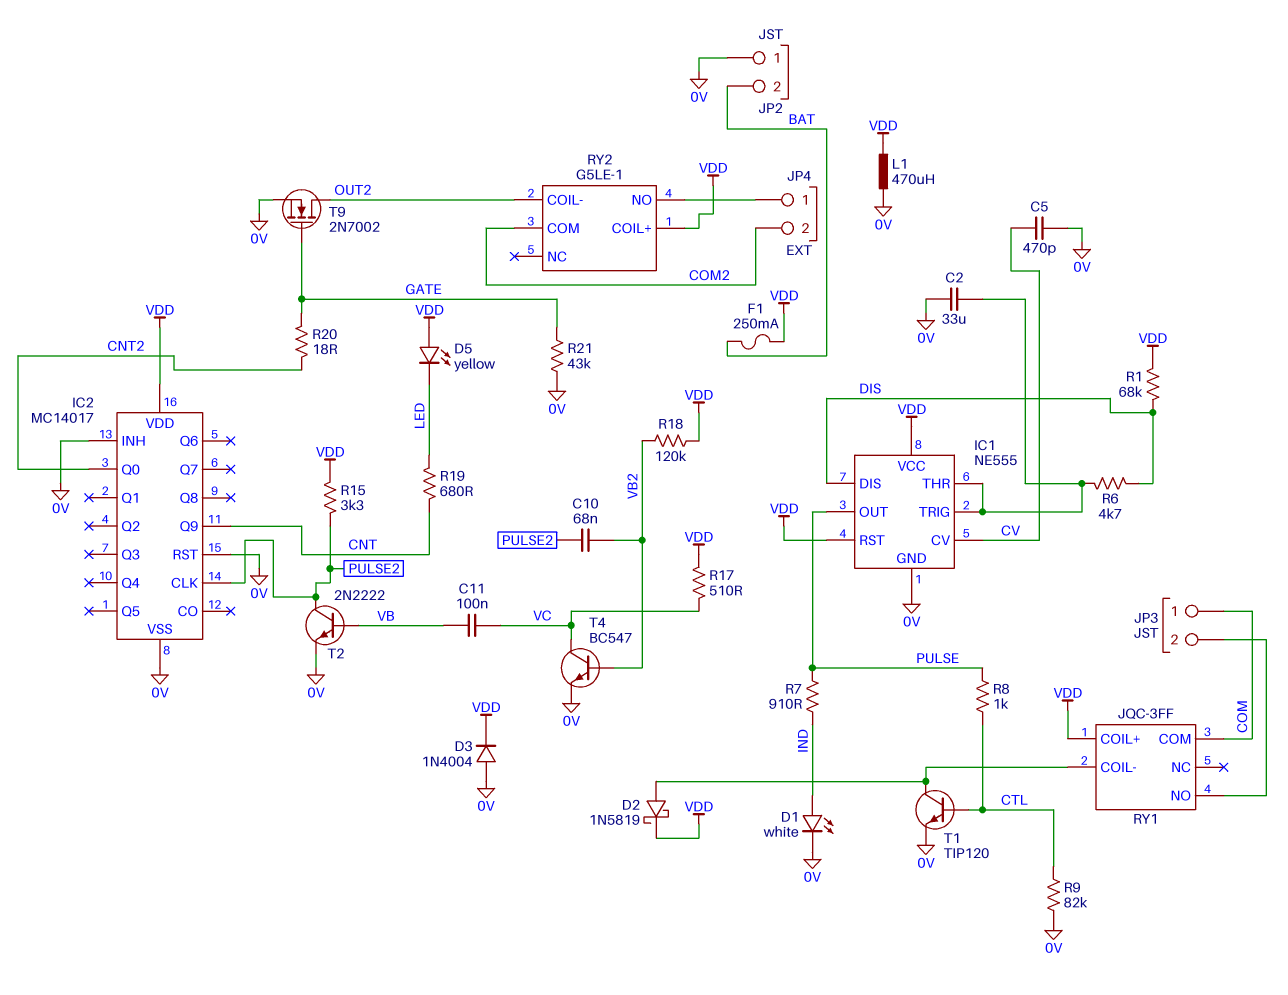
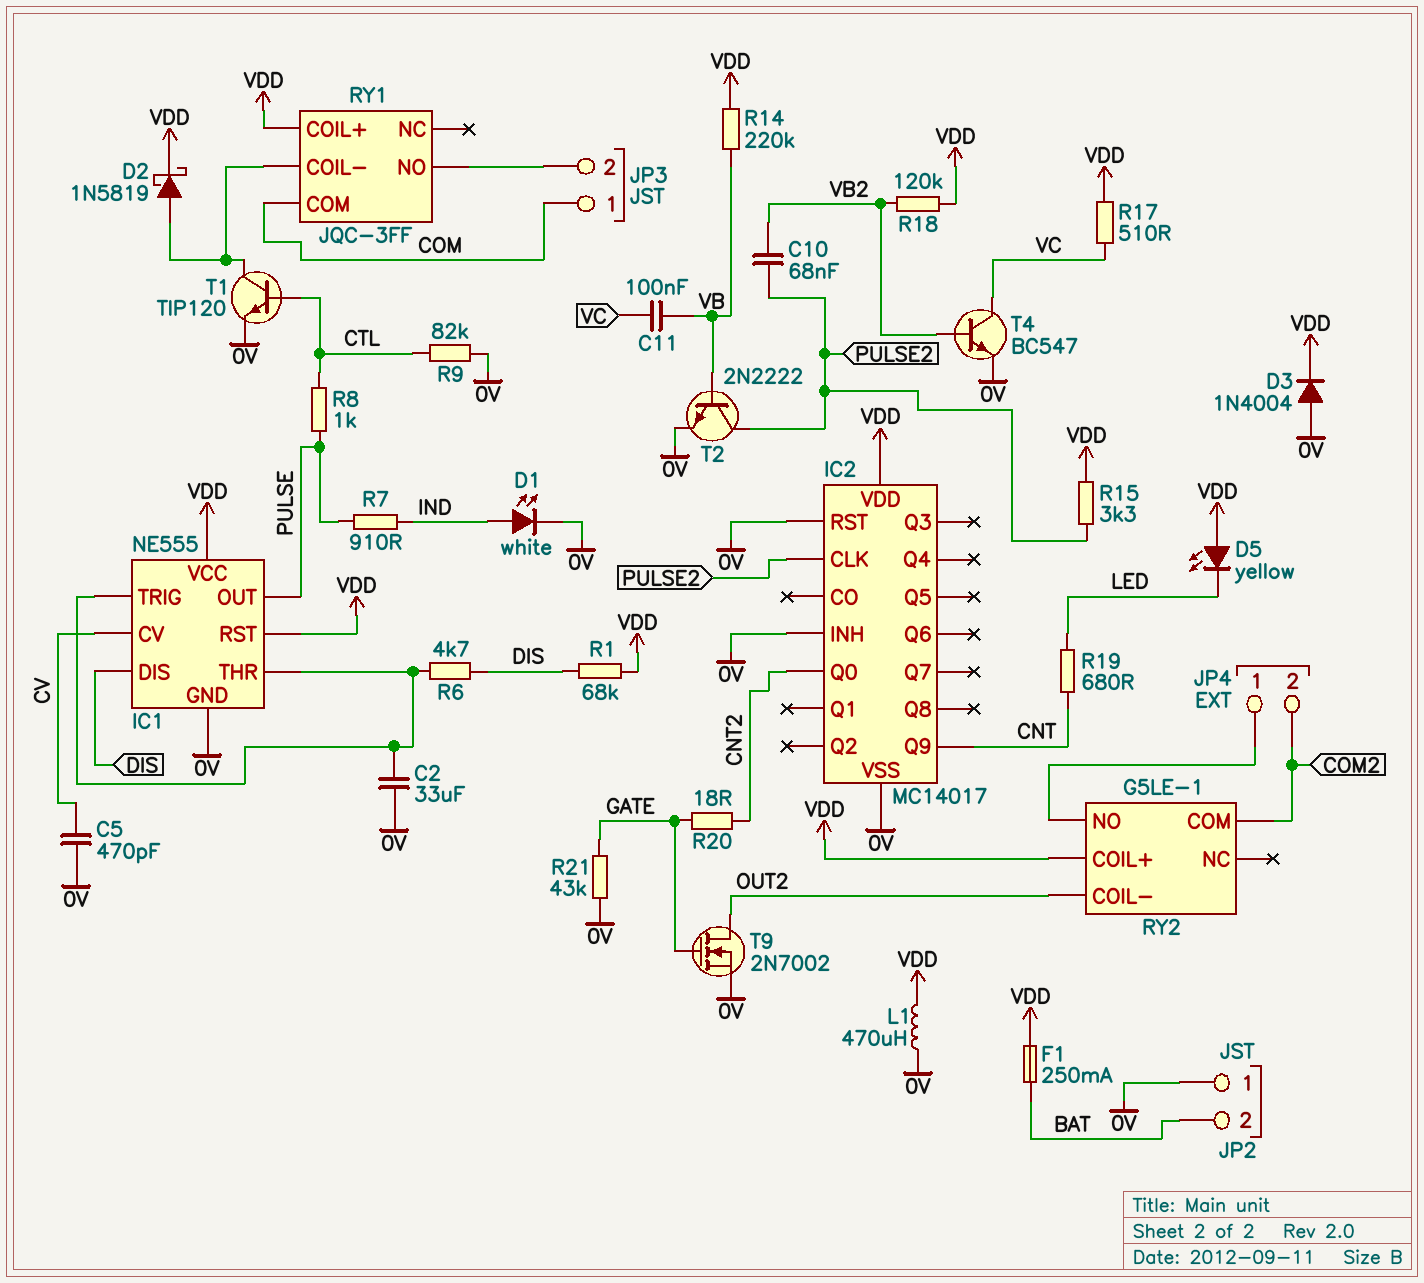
R14: none -> 220k (VB, VDD)

